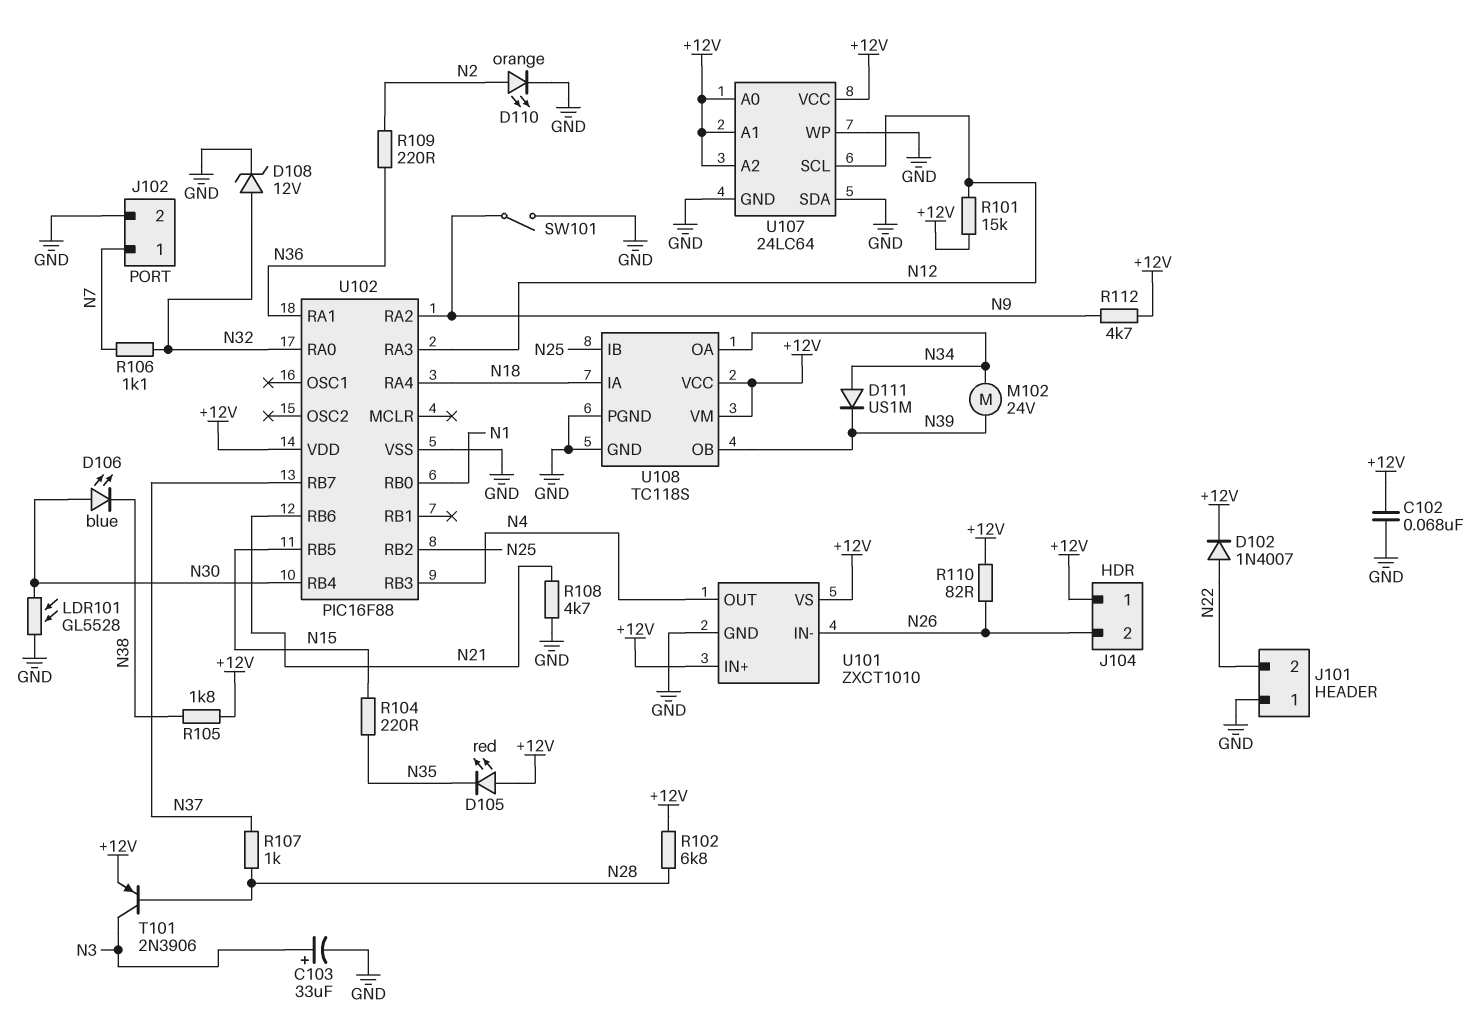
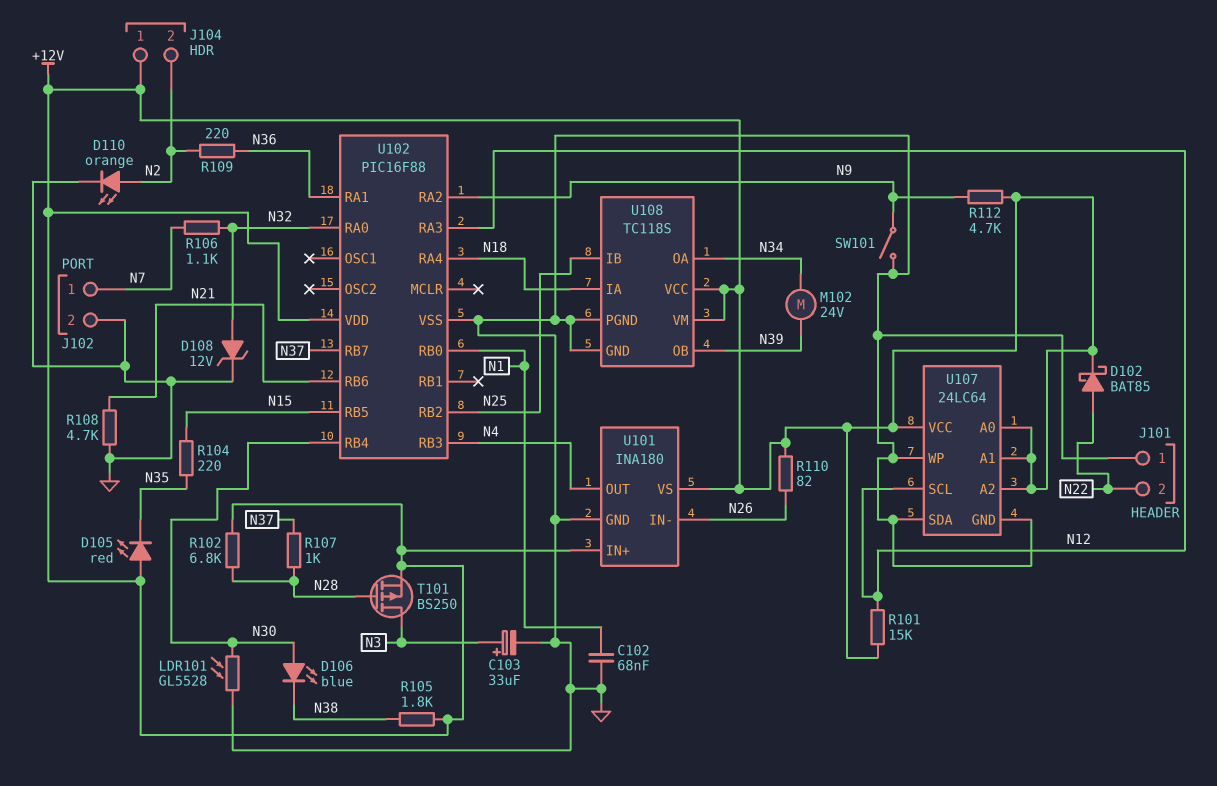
C102: 68nF (+12V, GND) -> 68nF (GND, N1)
D102: diode 1N4007 (A N22, K +12V) -> schottky BAT85 (A N22, K +12V)
D111: diode US1M (A N34, K N39) -> none
J104 pin 2: N26 -> N2
T101: PNP 2N3906 (B N28, C N3, E +12V) -> PMOS BS250 (G N28, D N3, S +12V)
U101: ZXCT1010 -> INA180

